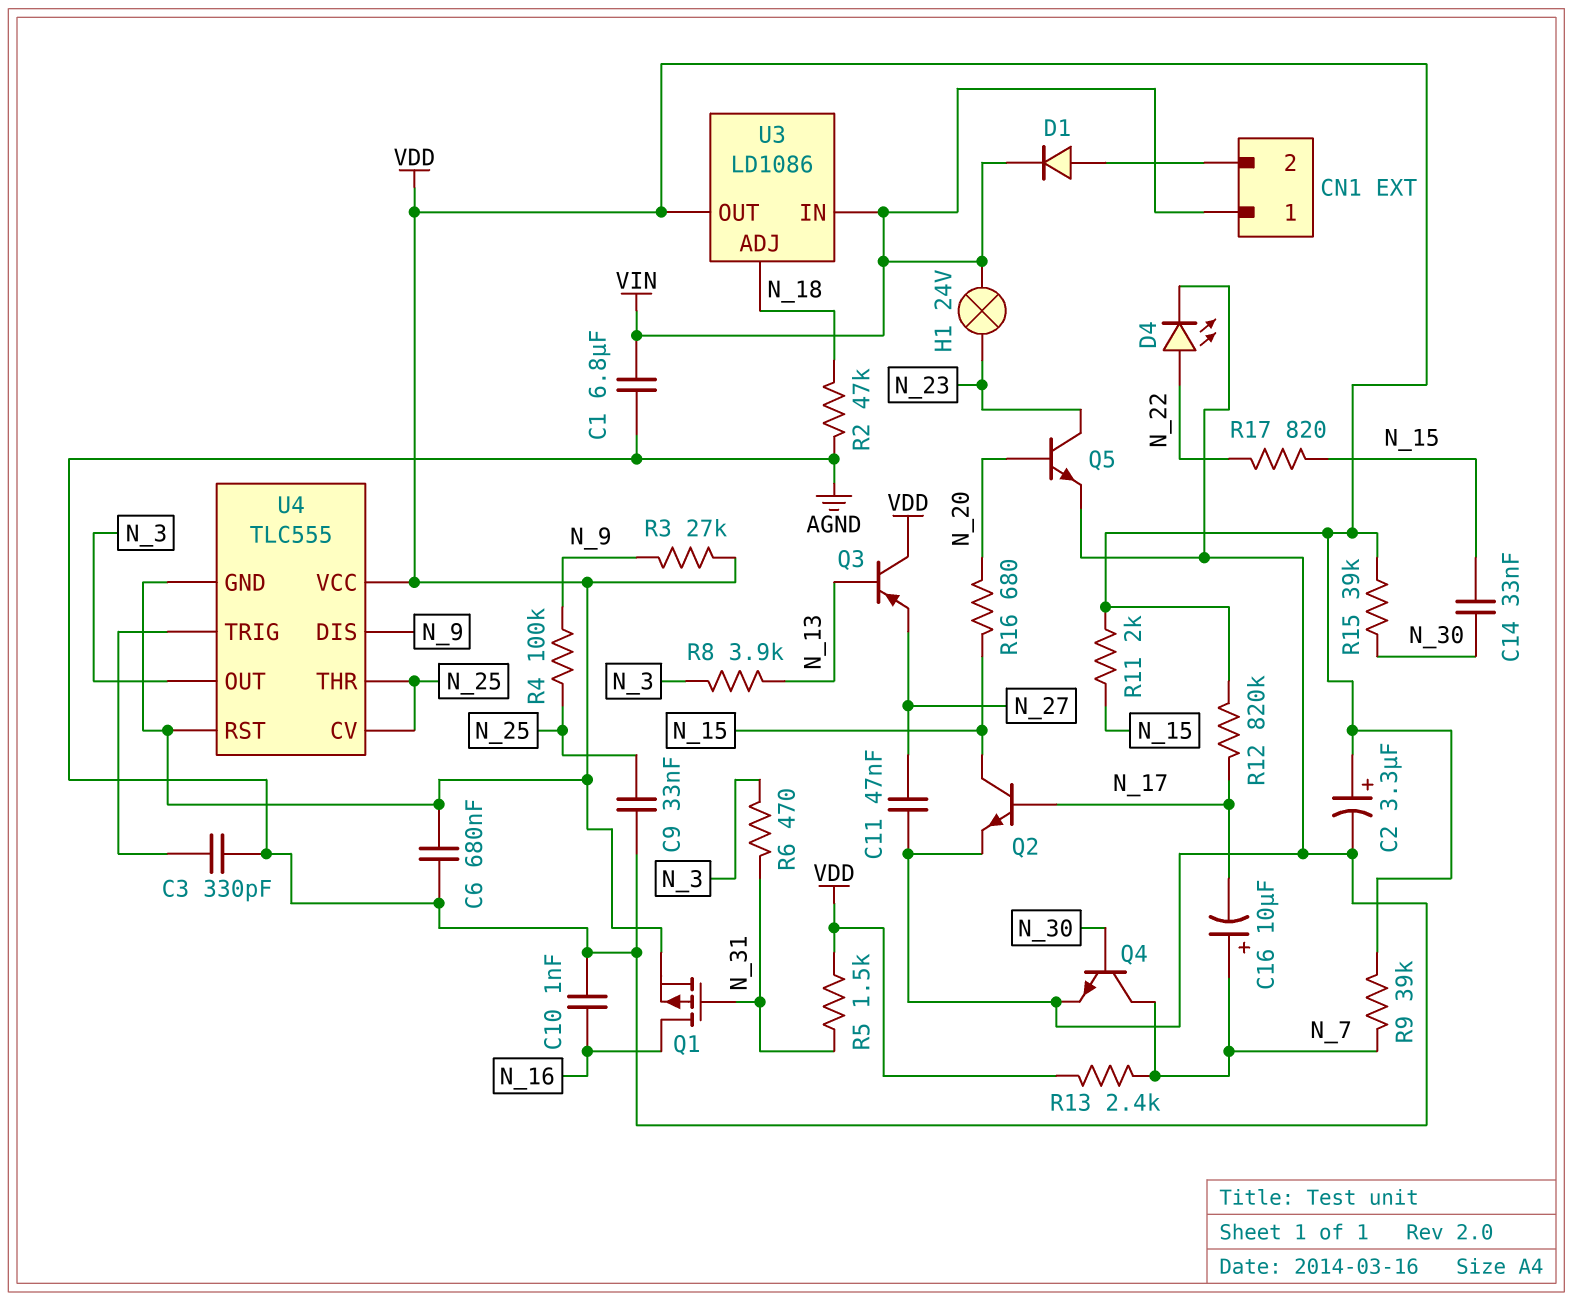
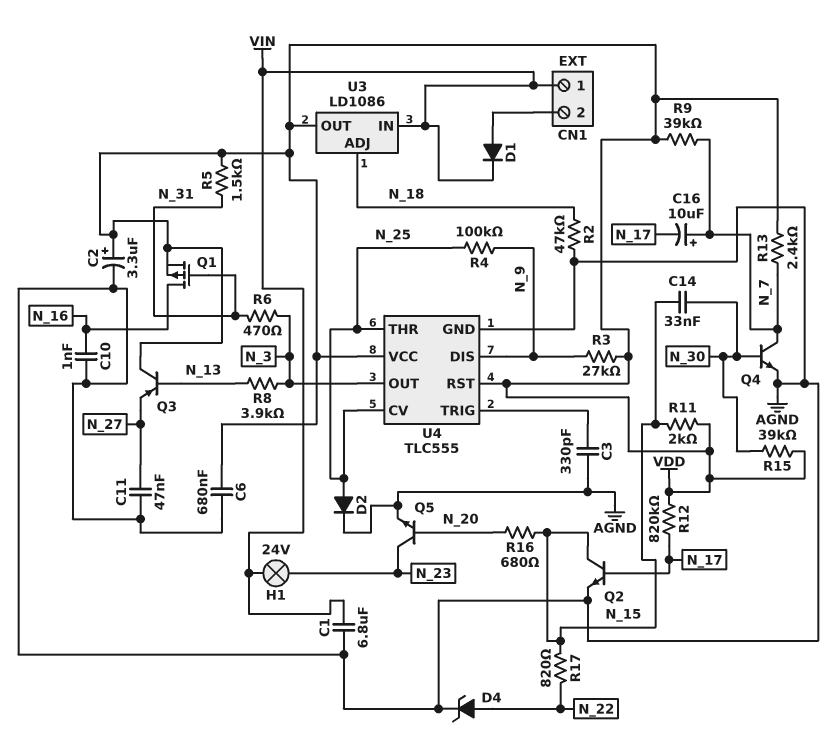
C9: 33nF (AGND, N_25) -> none
D2: none -> diode (A N_25, K AGND)
D4: LED (A N_22, K AGND) -> zener (A N_22, K AGND)
U4 pin GND: VDD -> AGND

